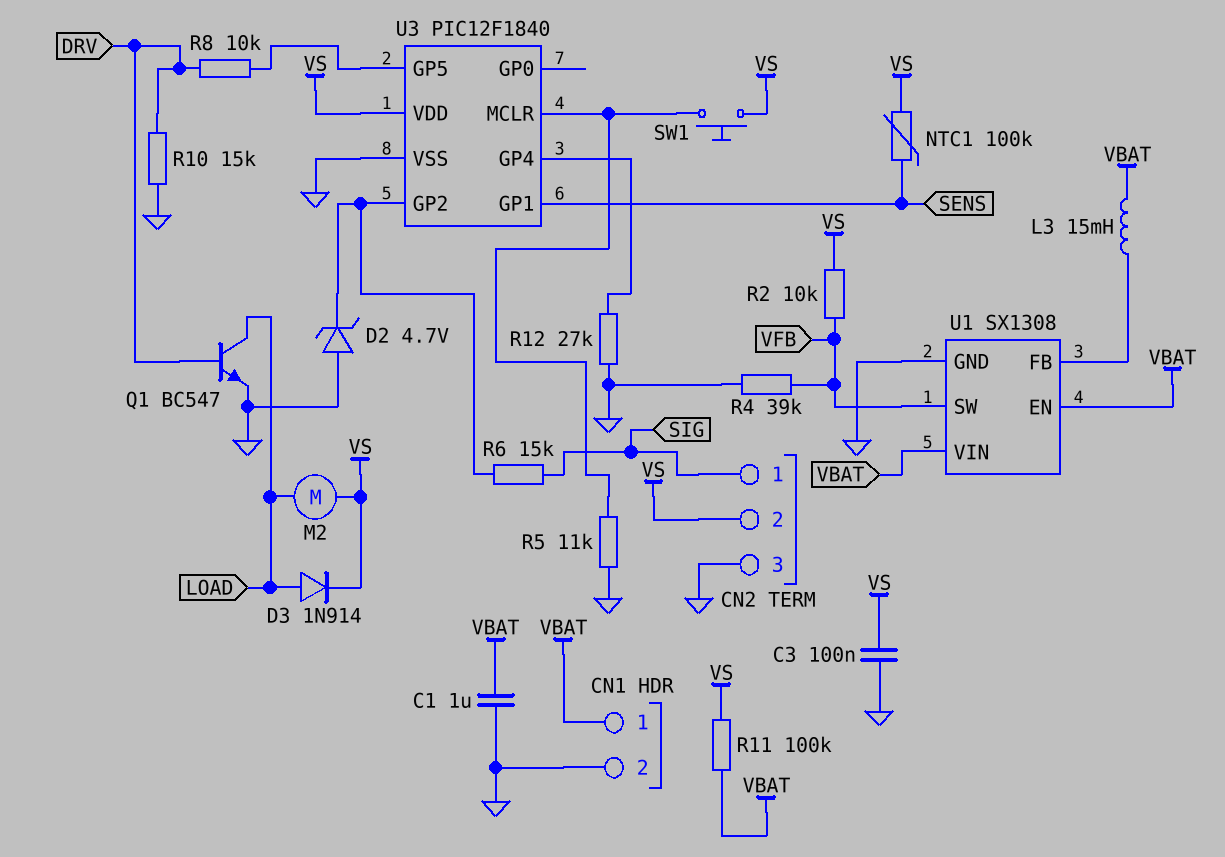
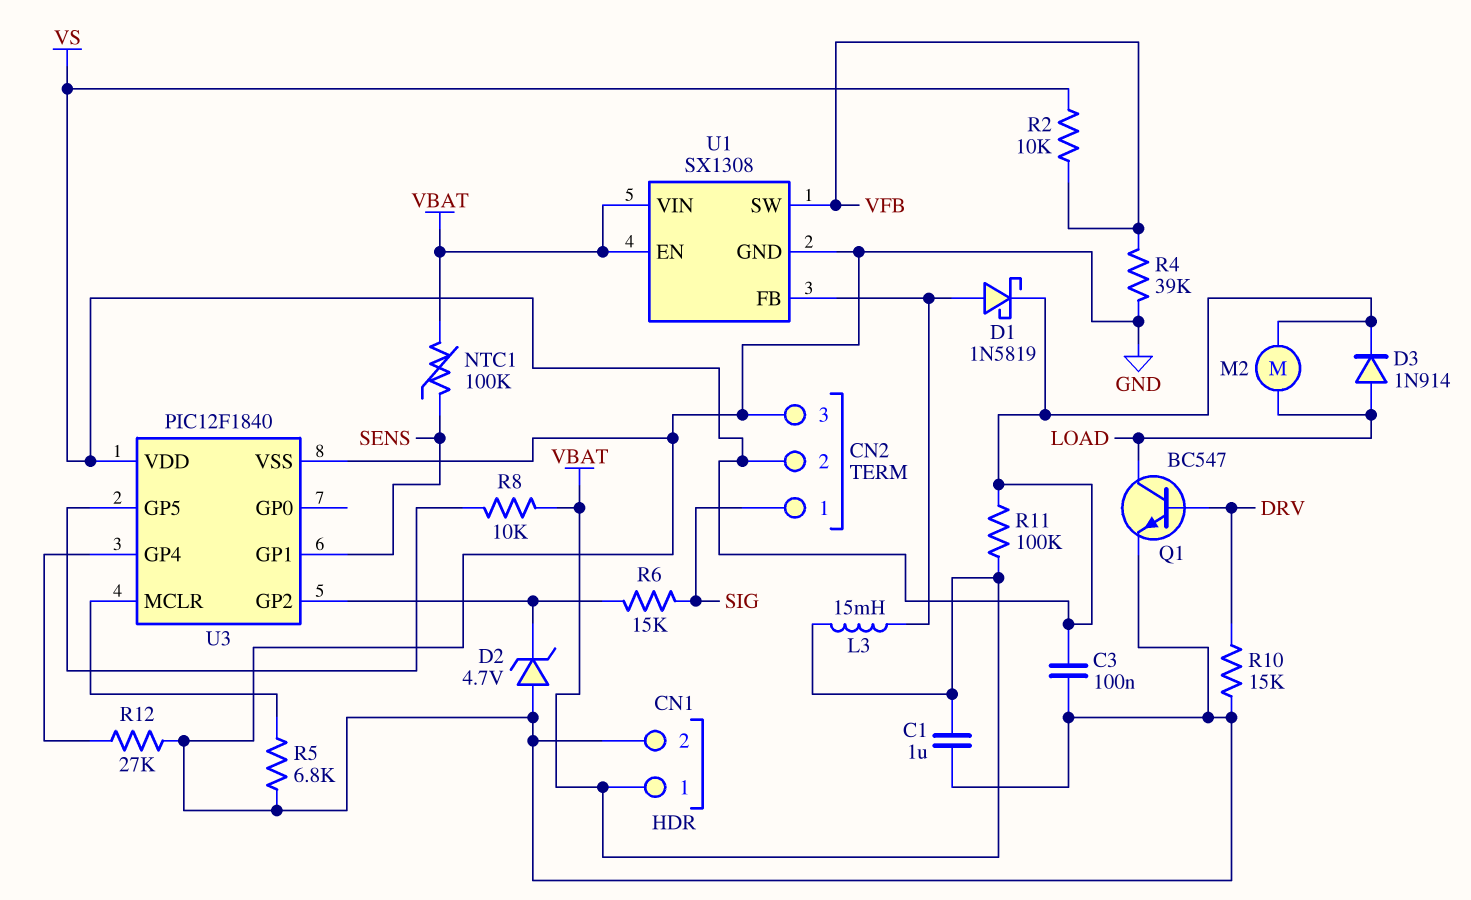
D1: none -> schottky 1N5819 (A U1/FB, K VS)
NTC1: 100k (SENS, VS) -> 100k (SENS, VBAT)
R5: 11k (GND, U3/MCLR) -> 6.8k (GND, U3/MCLR)
R8: 10k (DRV, U3/GP5) -> 10k (U3/GP5, VBAT)
SW1: button (U3/MCLR, VS) -> none

